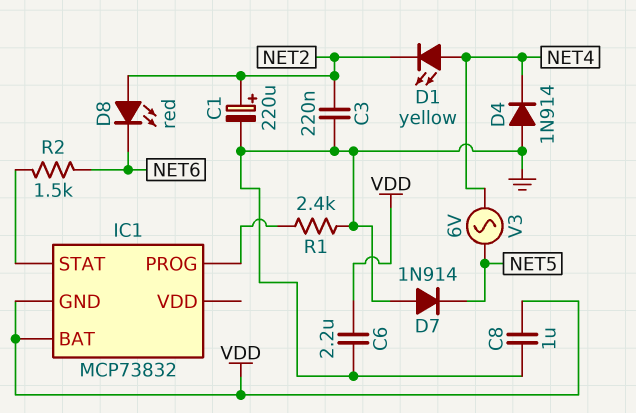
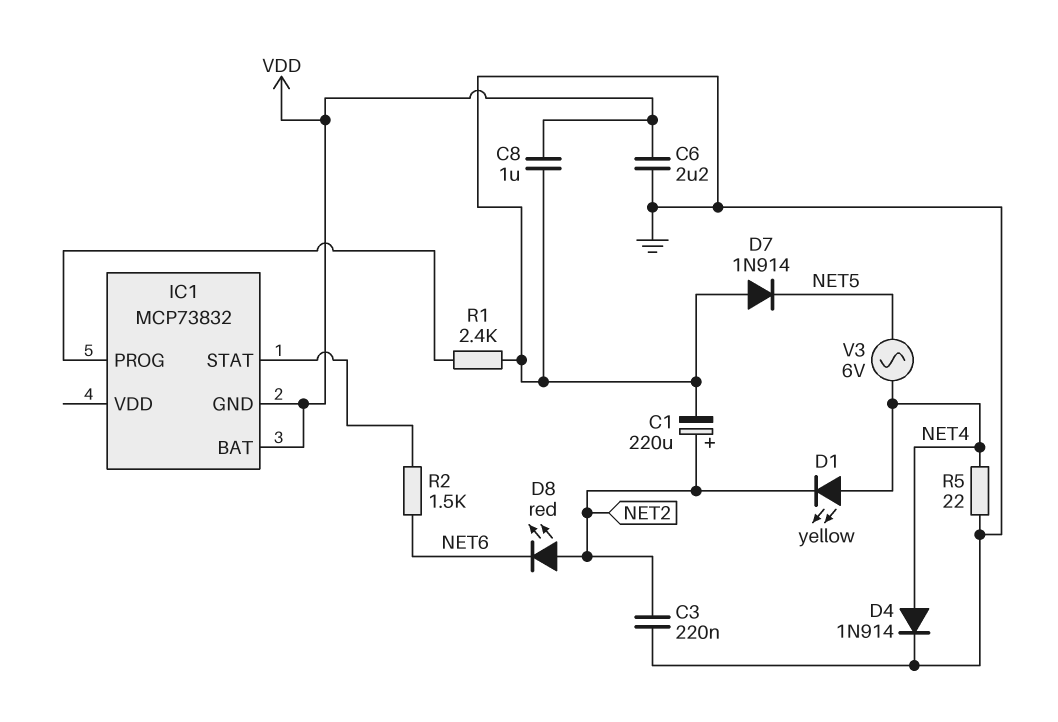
D4: diode 1N914 (A GND, K NET4) -> diode 1N914 (A NET4, K GND)
R5: none -> 22 (GND, NET4)

